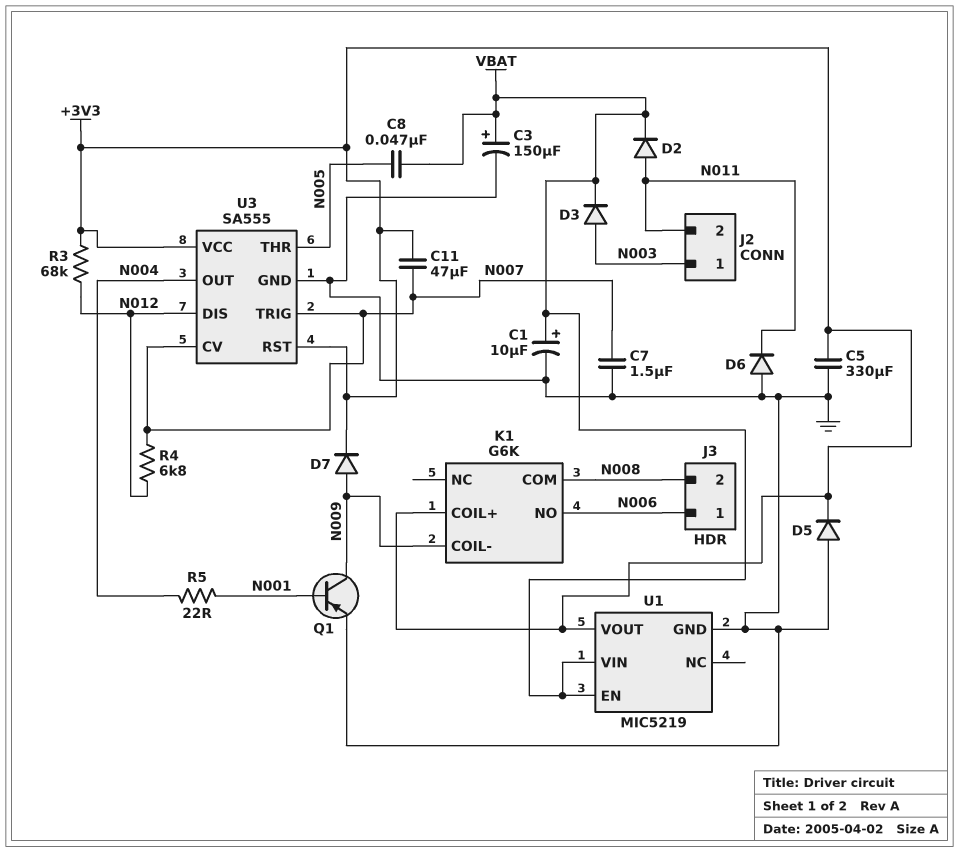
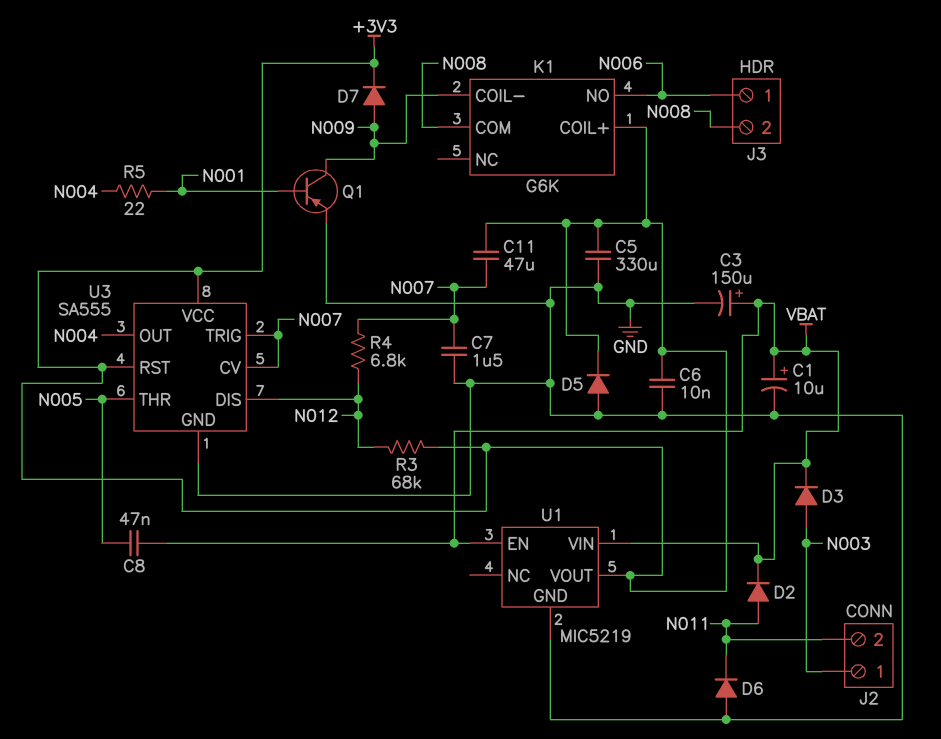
C6: none -> 10nF (+3V3, GND)

